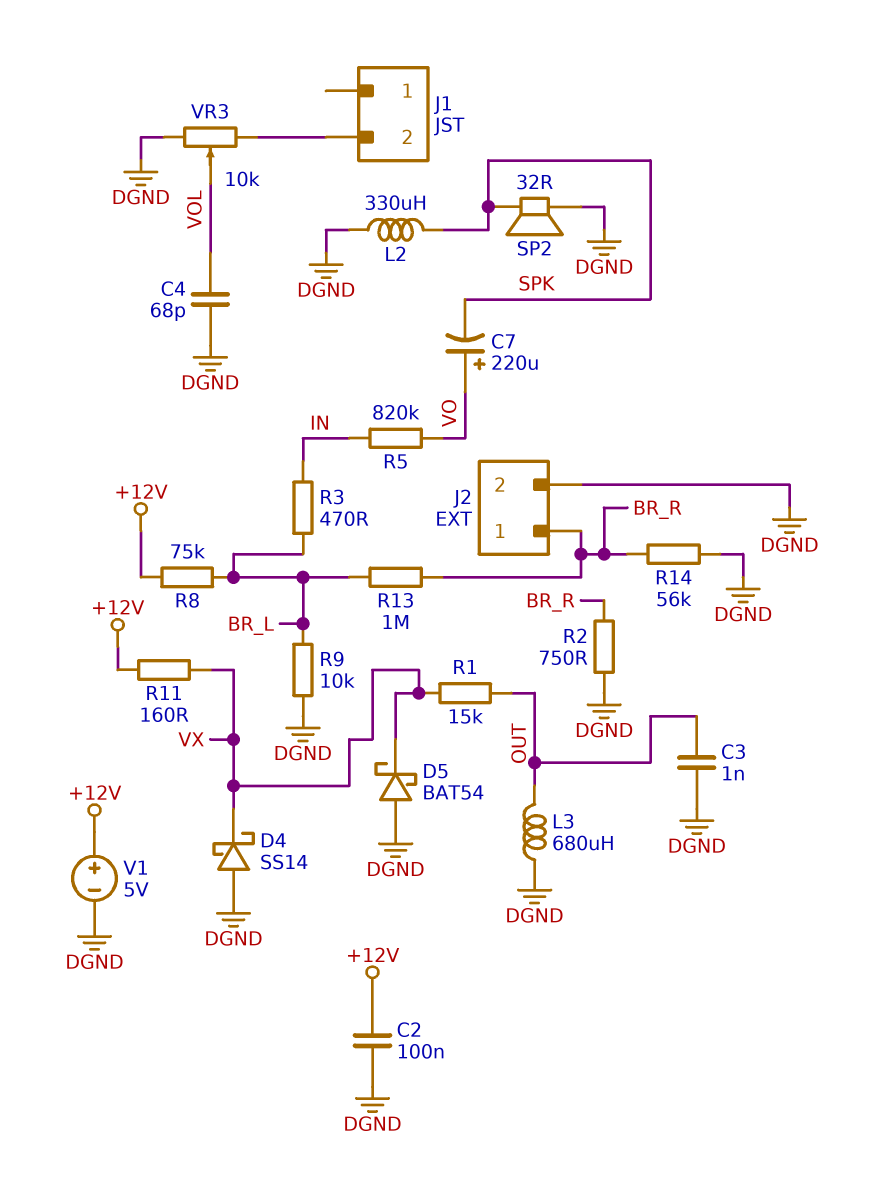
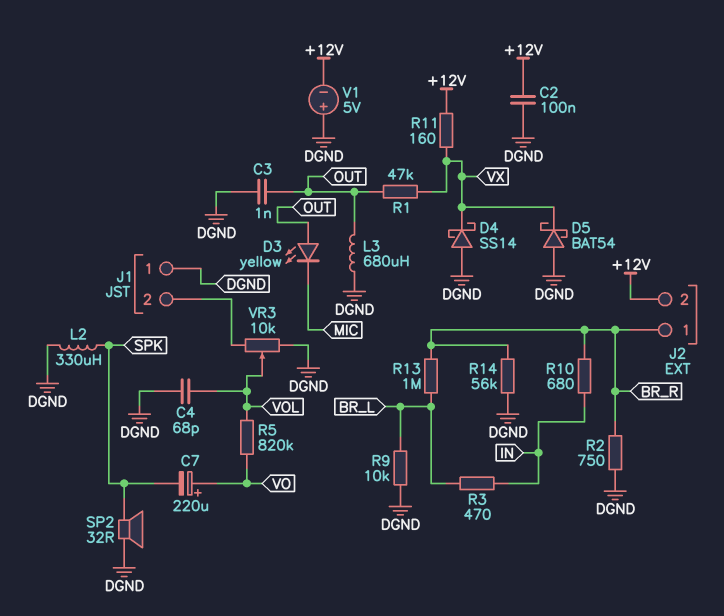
D3: none -> LED yellow (A OUT, K MIC)
J1 pin 1: none -> DGND
J2 pin 2: DGND -> +12V
R1: 15k (OUT, VX) -> 47k (OUT, VX)
R5: 820k (IN, VO) -> 820k (VO, VOL)
R8: 75k (+12V, BR_L) -> none
R10: none -> 680 (BR_R, IN)
V1: 5V (plus +12V, minus DGND) -> 5V (plus DGND, minus +12V)

